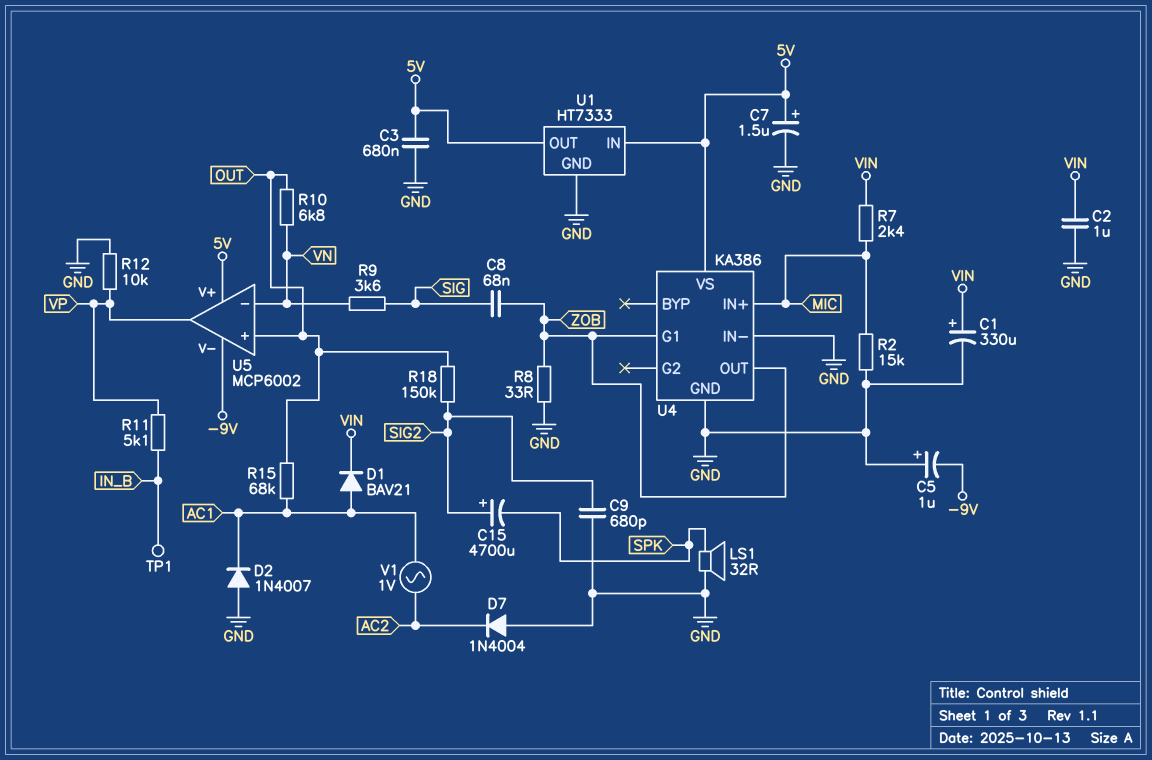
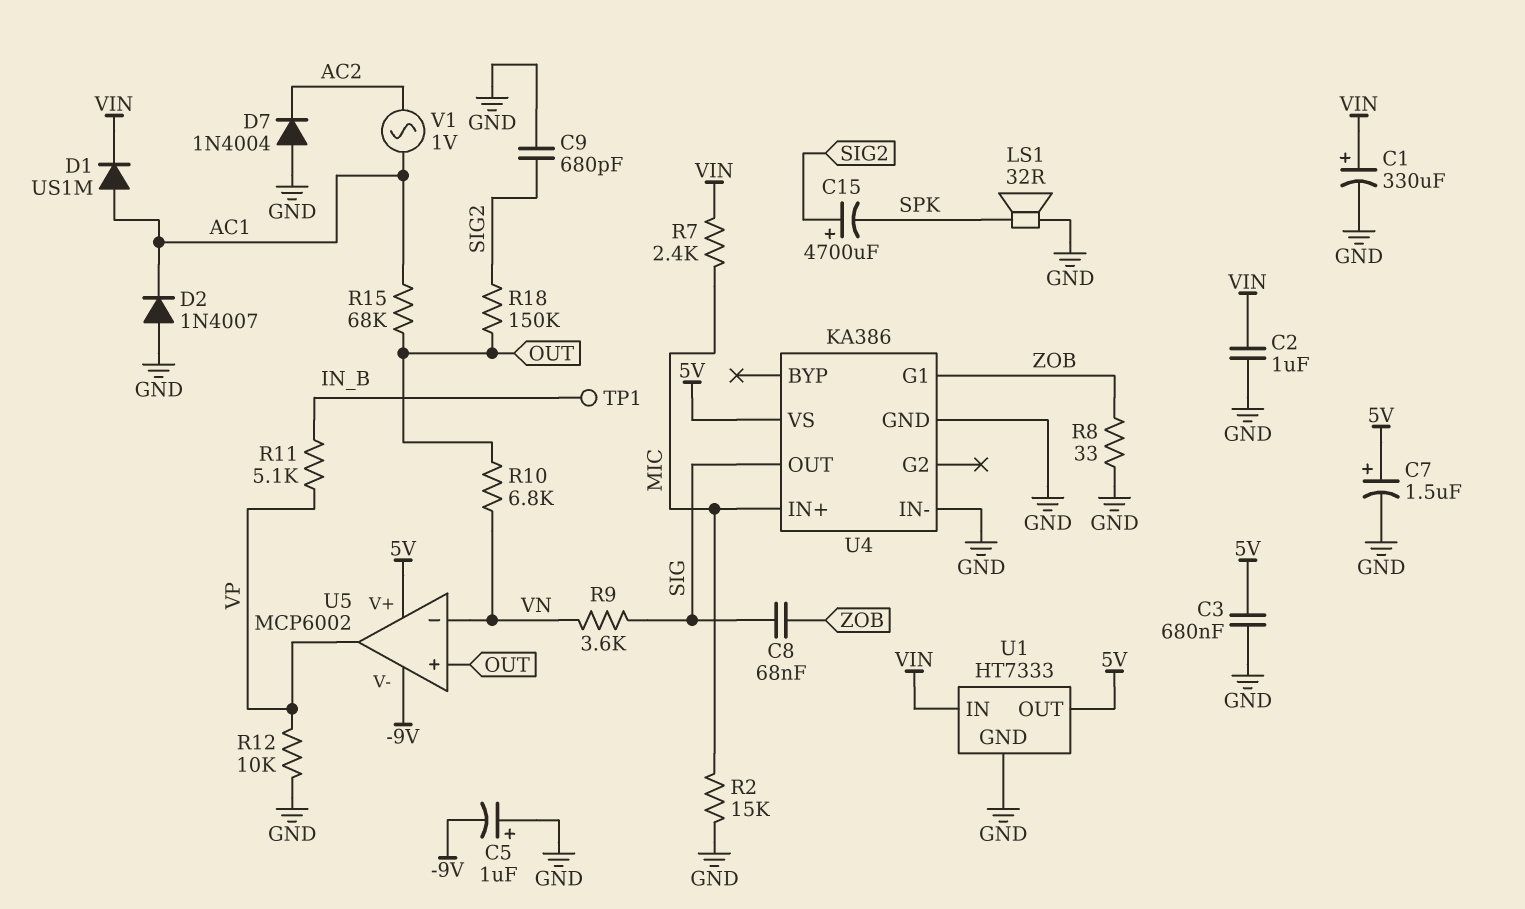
D1: diode BAV21 (A AC1, K VIN) -> diode US1M (A AC1, K VIN)
U1 pin IN: 5V -> VIN
U4 pin OUT: ZOB -> SIG

